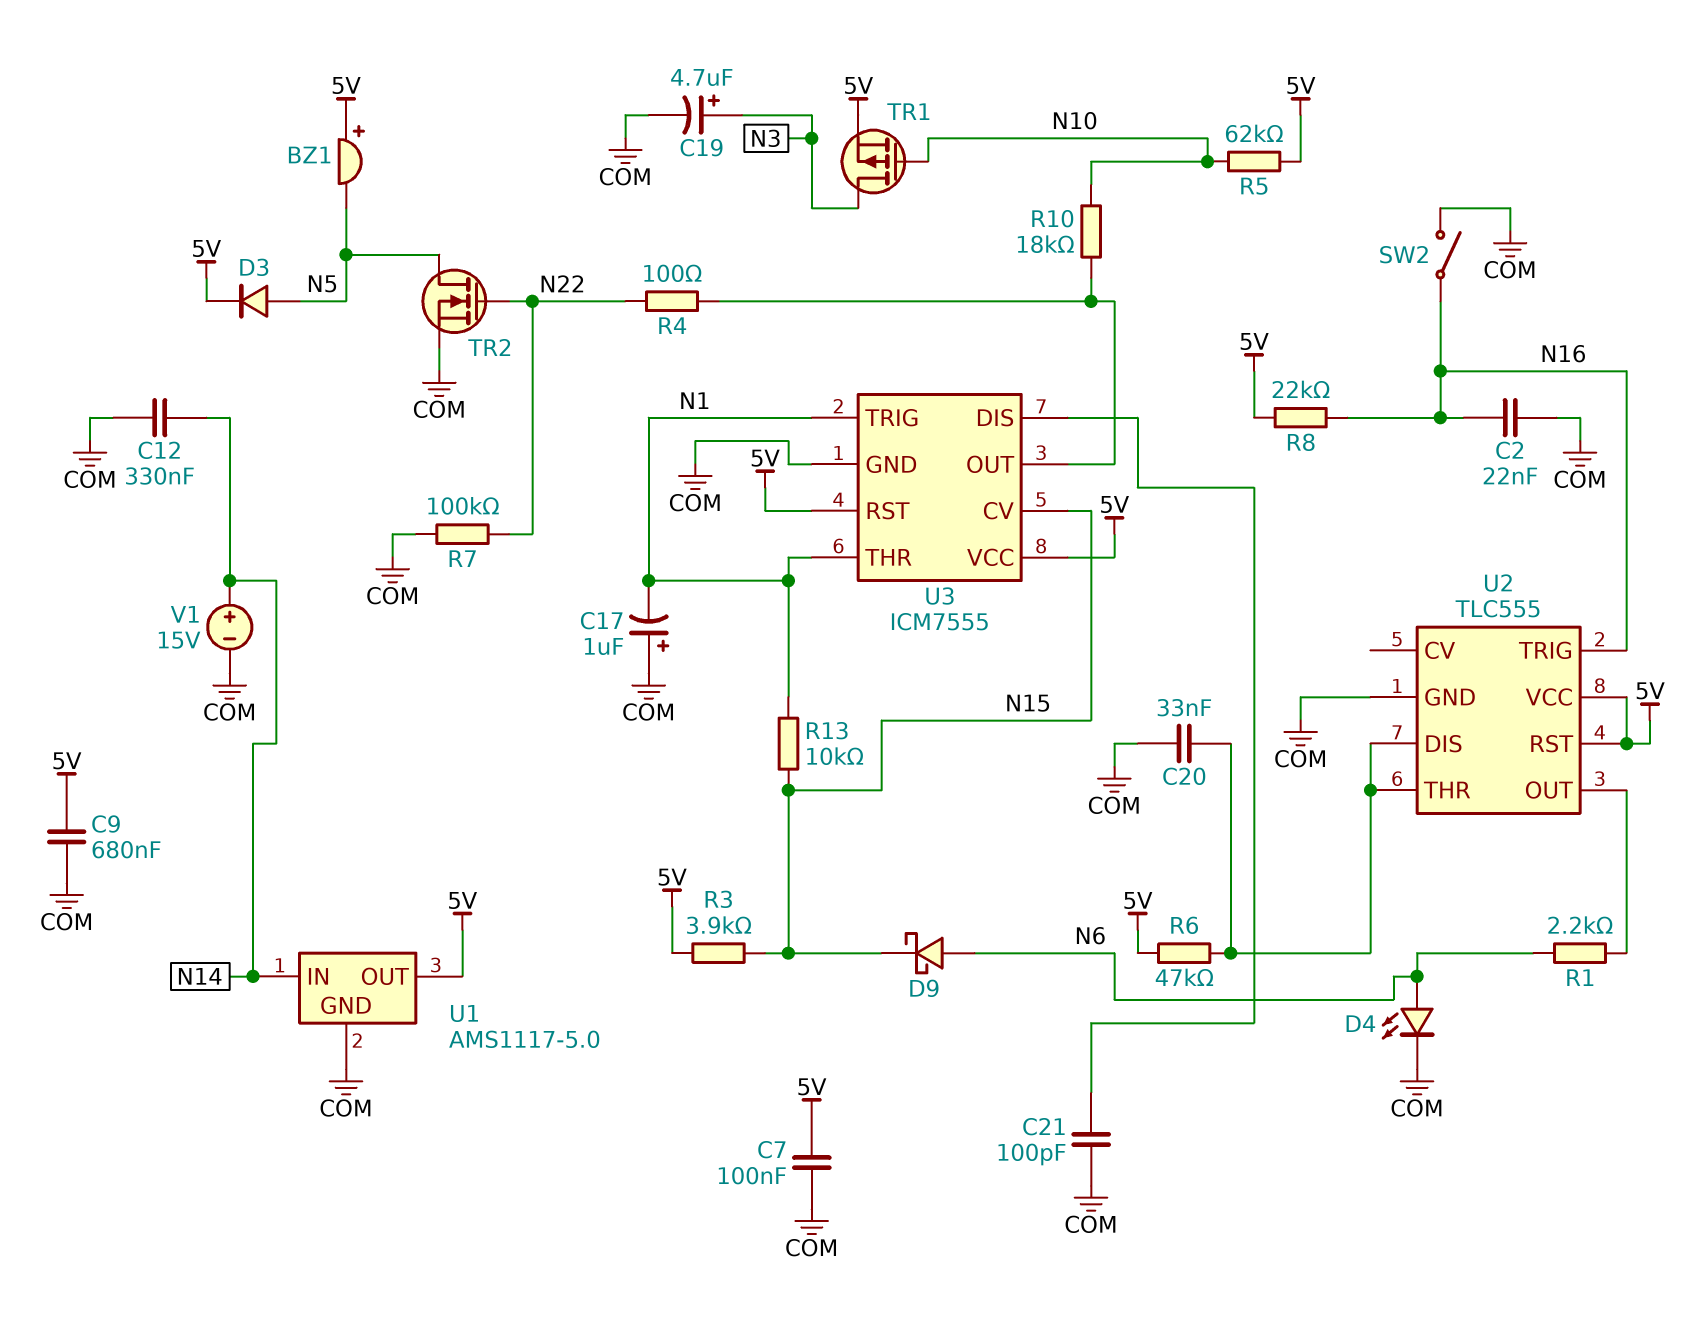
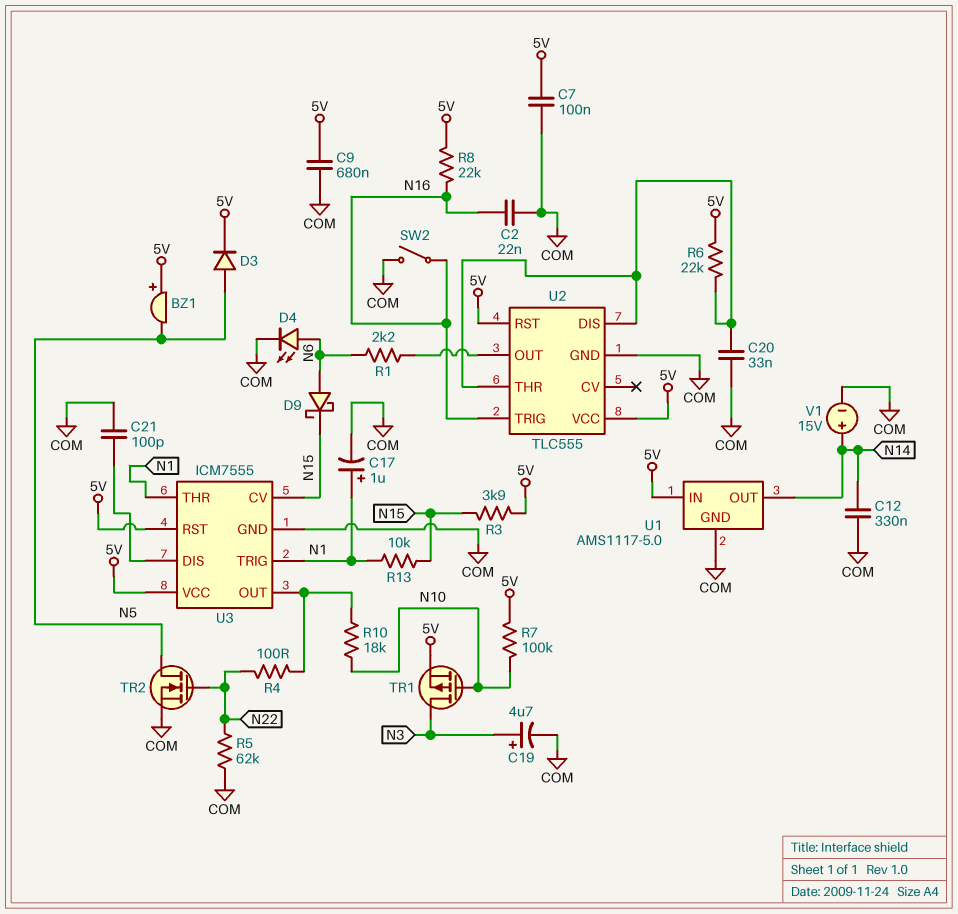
C17: 1uF (plus COM, minus N1) -> 1uF (plus N1, minus COM)
R5: 62k (5V, N10) -> 62k (COM, N22)
R6: 47k (5V, U2/DIS) -> 22k (5V, U2/DIS)
R7: 100k (COM, N22) -> 100k (5V, N10)
U1 pin IN: N14 -> 5V
U1 pin OUT: 5V -> N14

